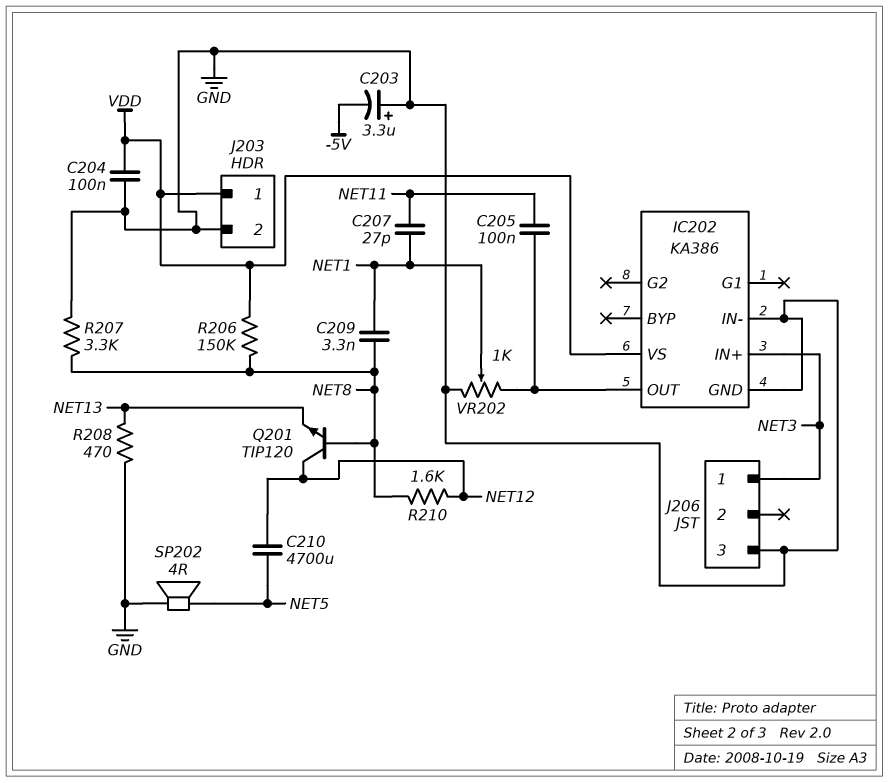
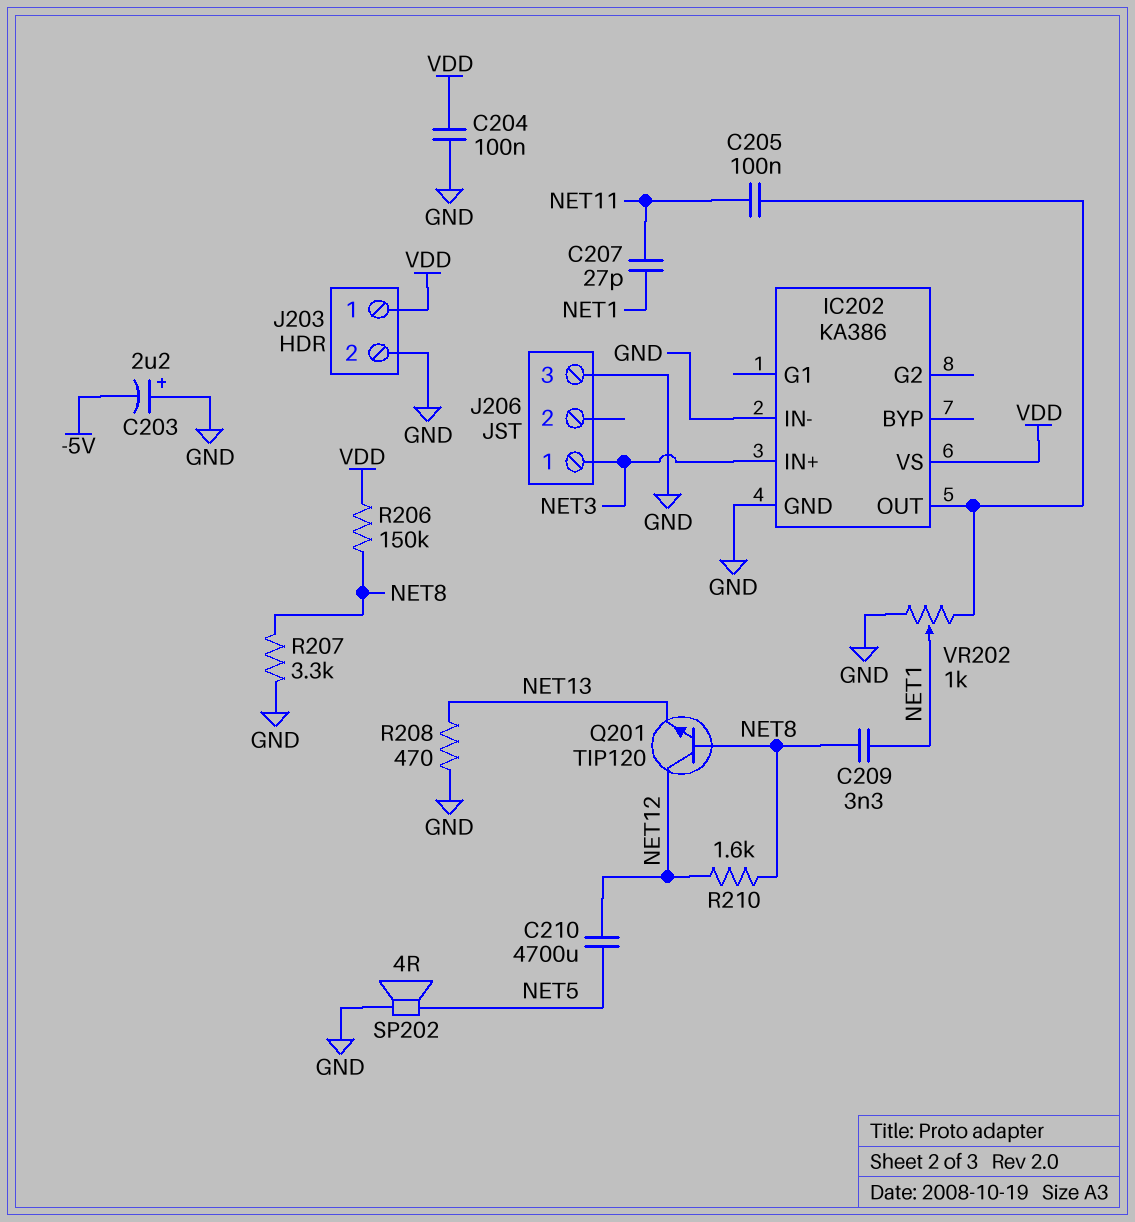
C203: 3.3uF (plus GND, minus -5V) -> 2.2uF (plus GND, minus -5V)

